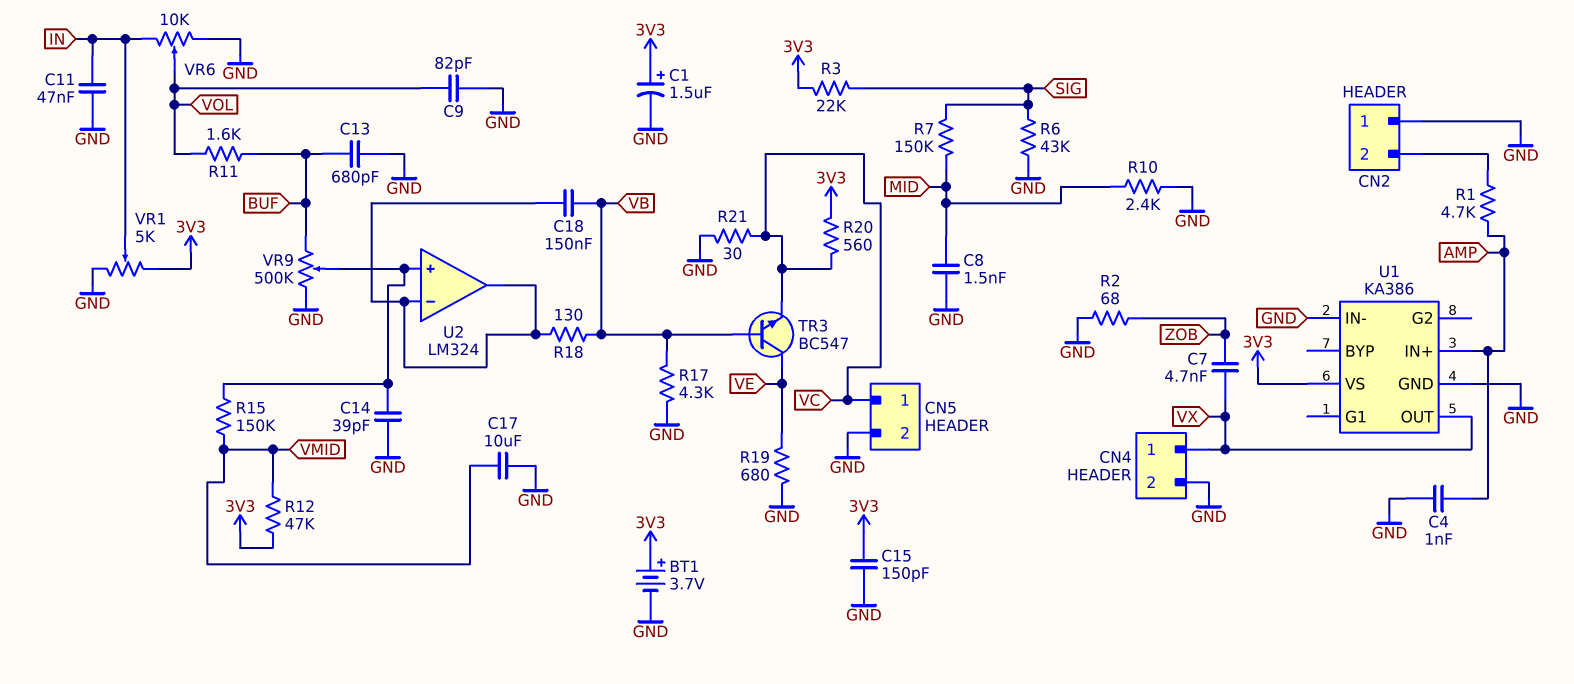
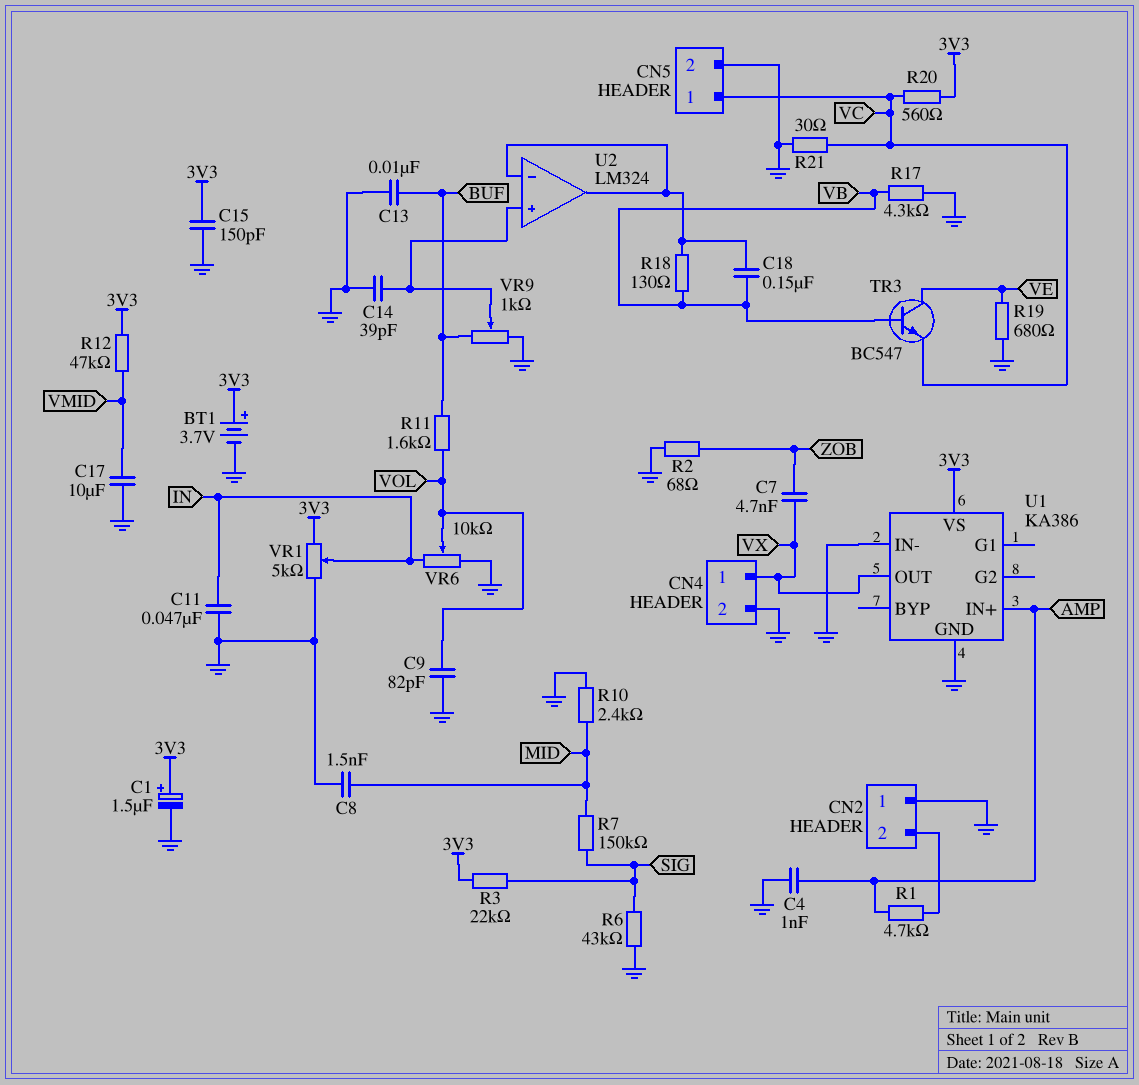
C13: 680pF (BUF, GND) -> 10nF (BUF, GND)
R15: 150k (U2/in+, VMID) -> none
VR9: 500k (BUF, GND, wiper U2/in+) -> 1k (BUF, GND, wiper U2/in+)

